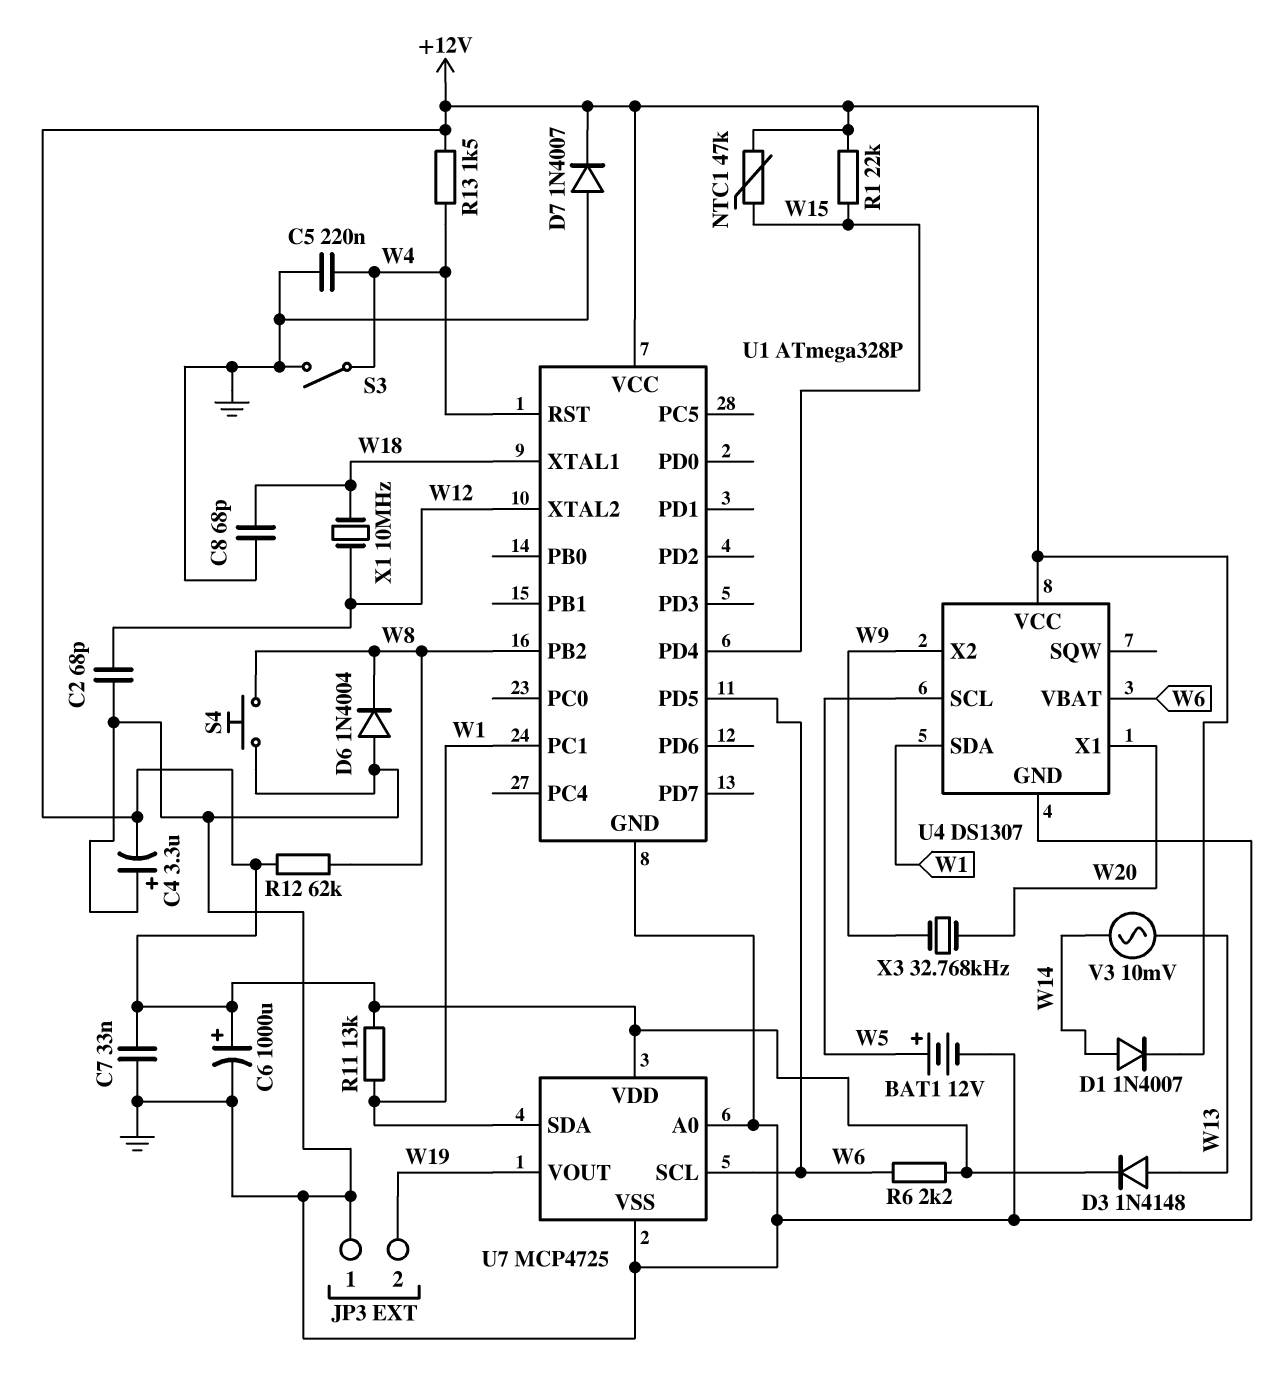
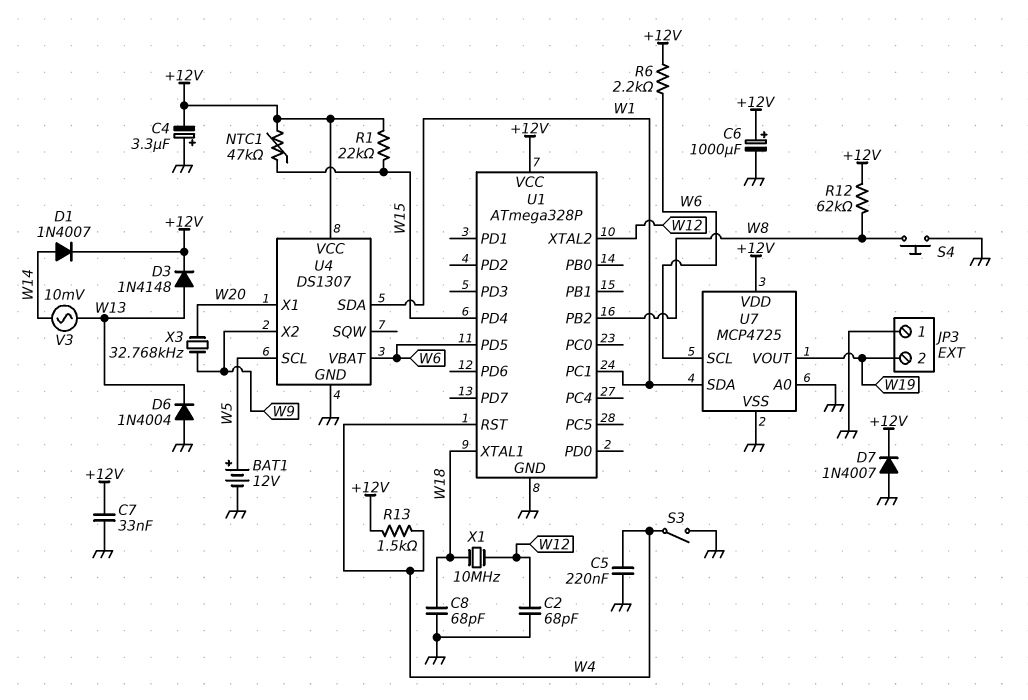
D6: diode 1N4004 (A GND, K W8) -> diode 1N4004 (A GND, K W13)
R11: 13k (+12V, W1) -> none

